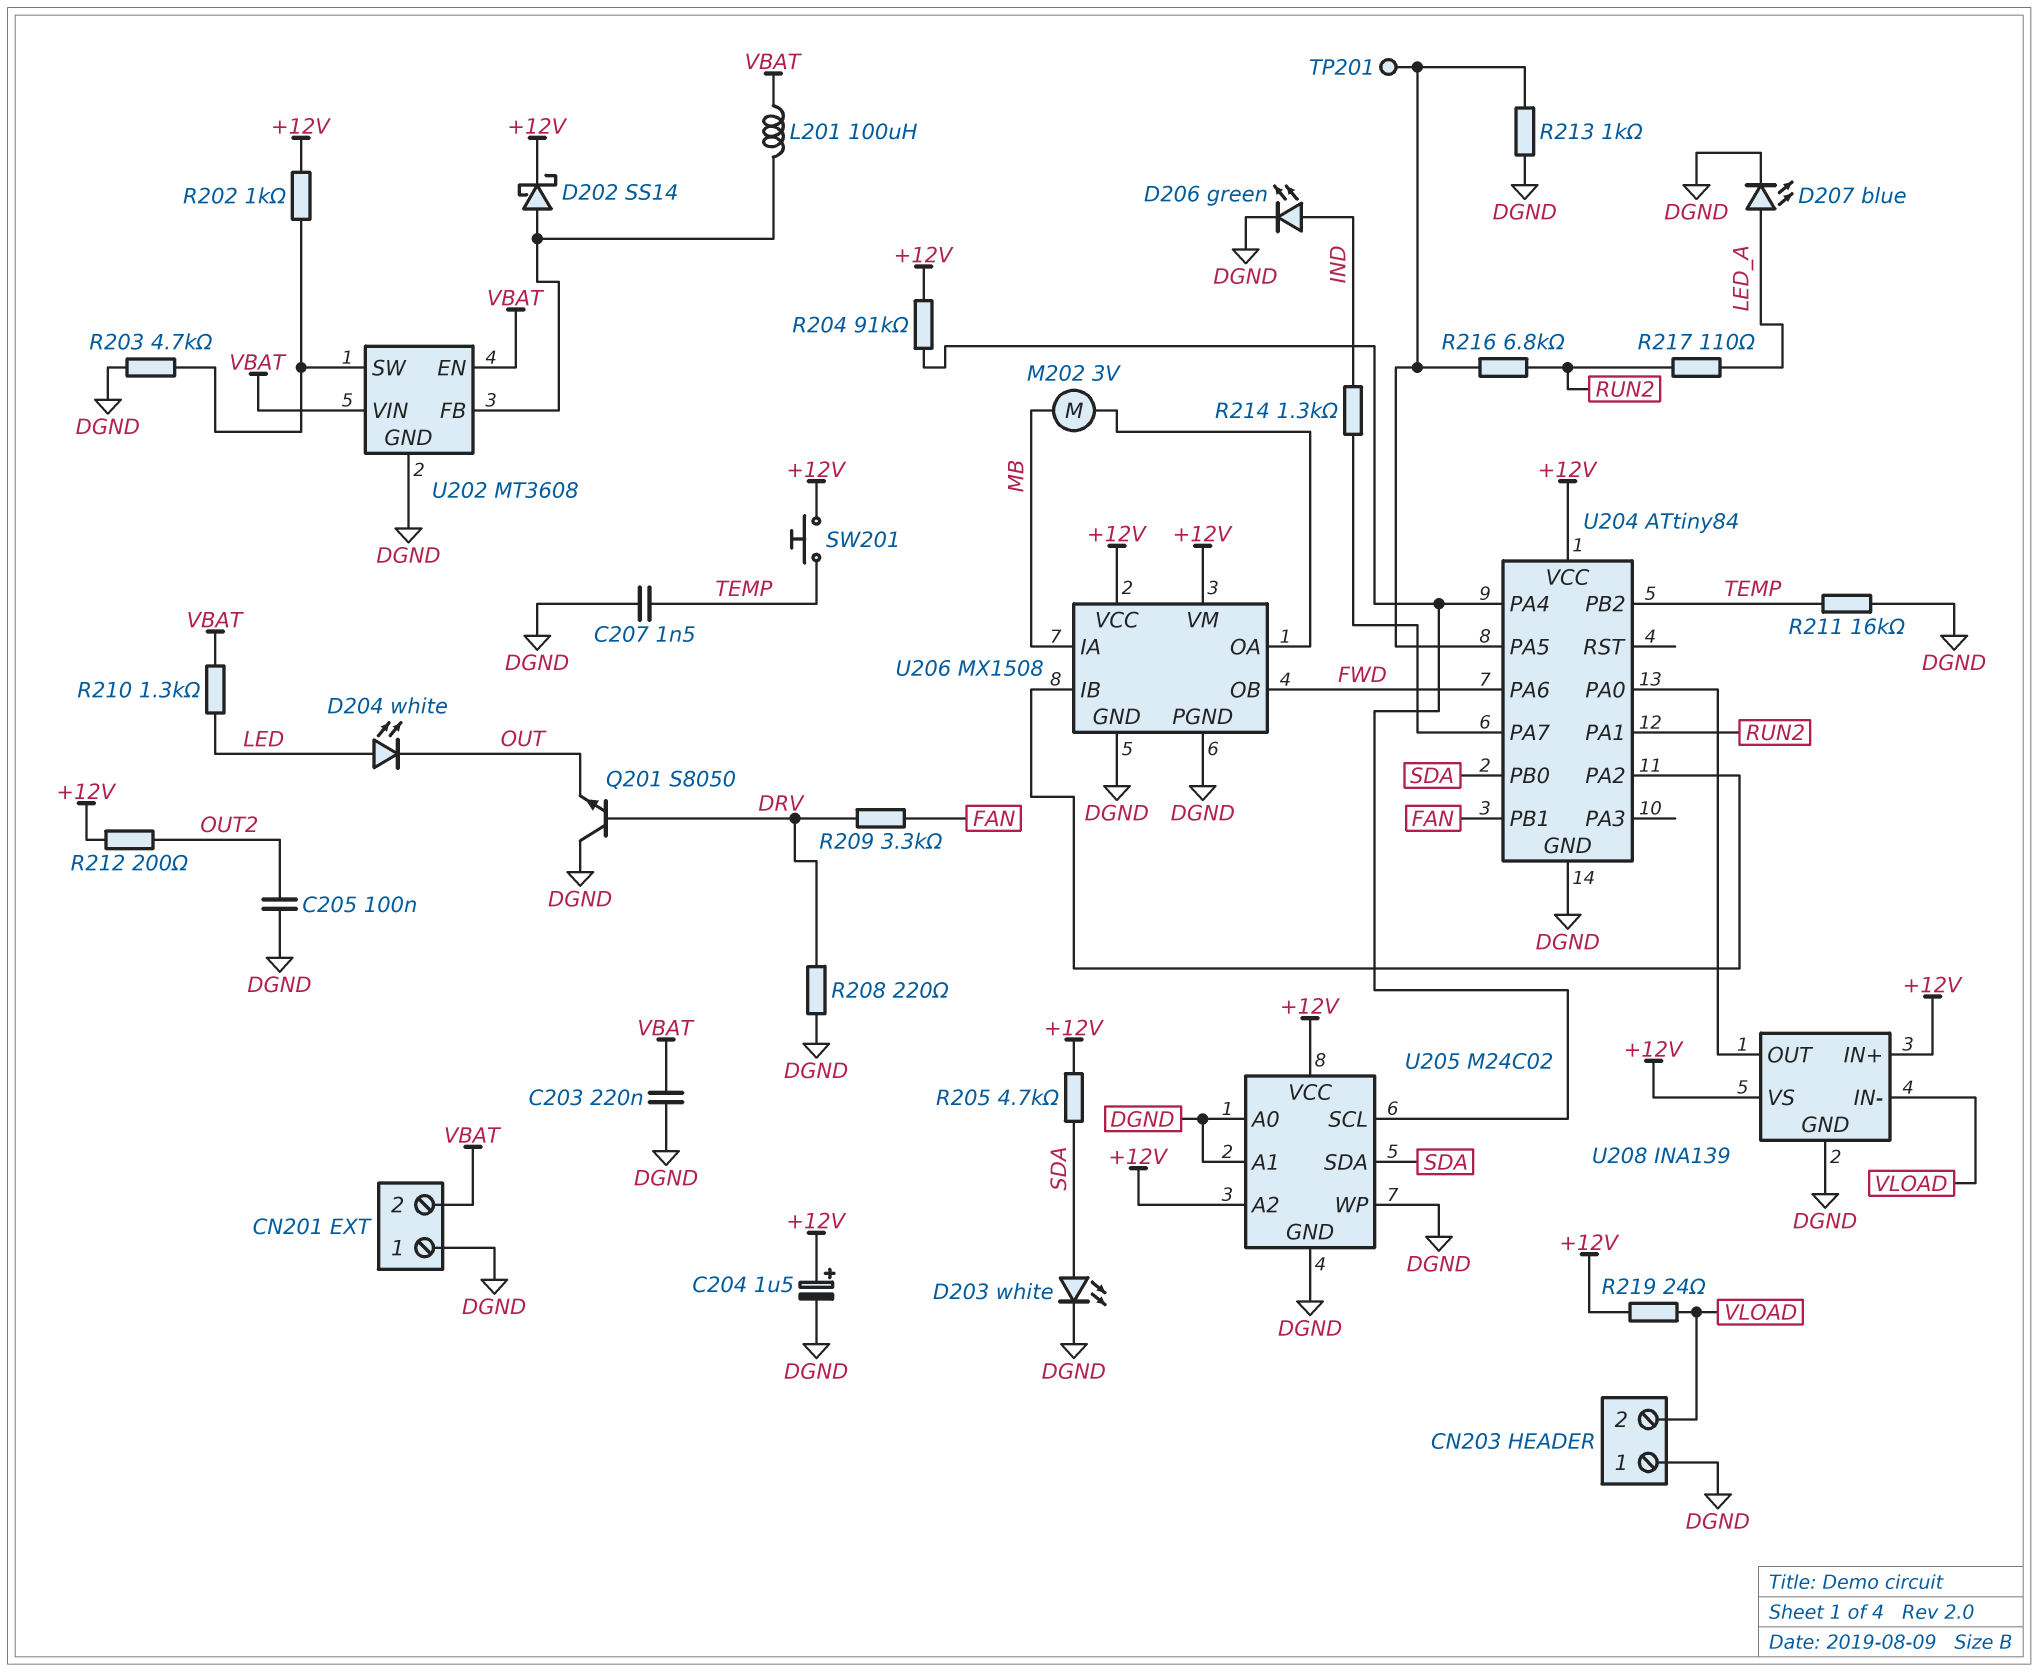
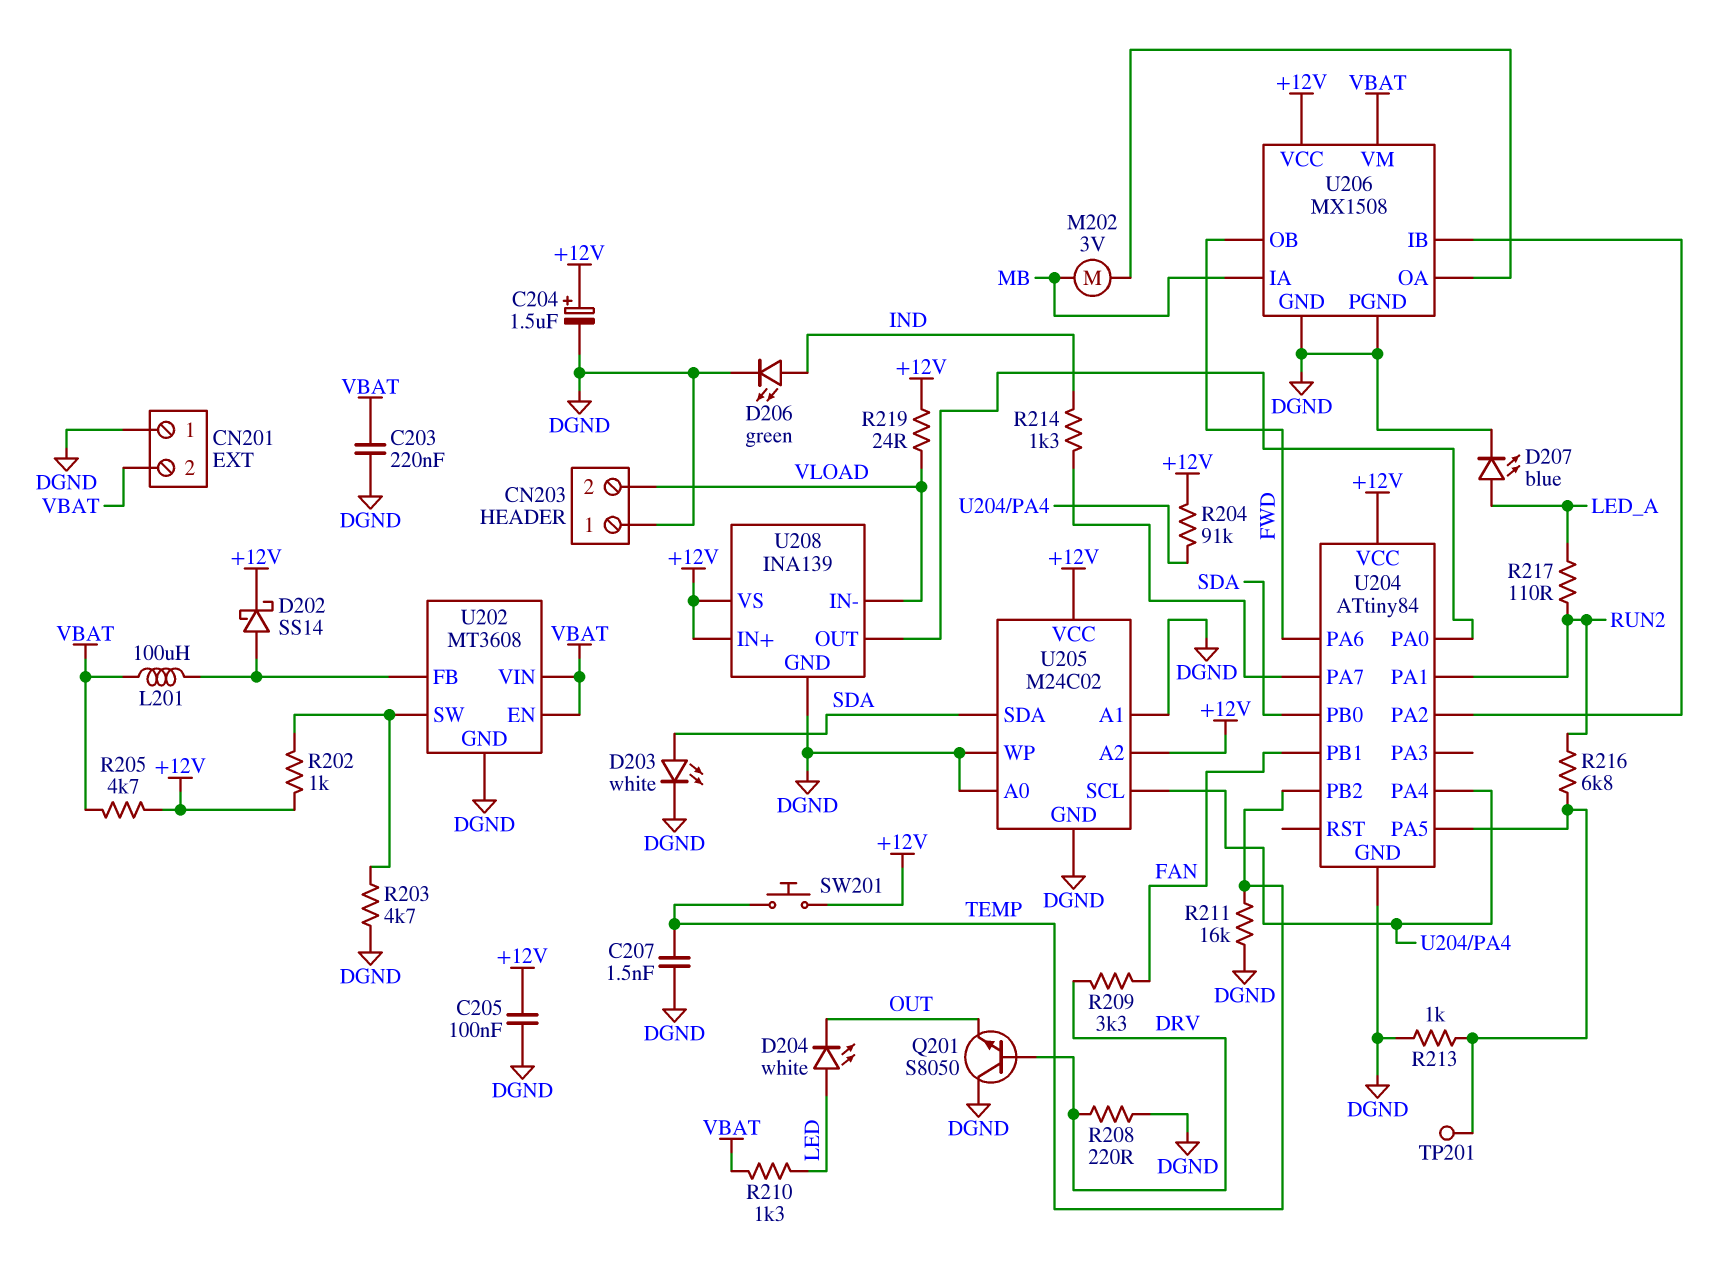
C205: 100nF (DGND, OUT2) -> 100nF (+12V, DGND)
R205: 4.7k (+12V, SDA) -> 4.7k (+12V, VBAT)
R212: 200 (+12V, OUT2) -> none
U206 pin VM: +12V -> VBAT

